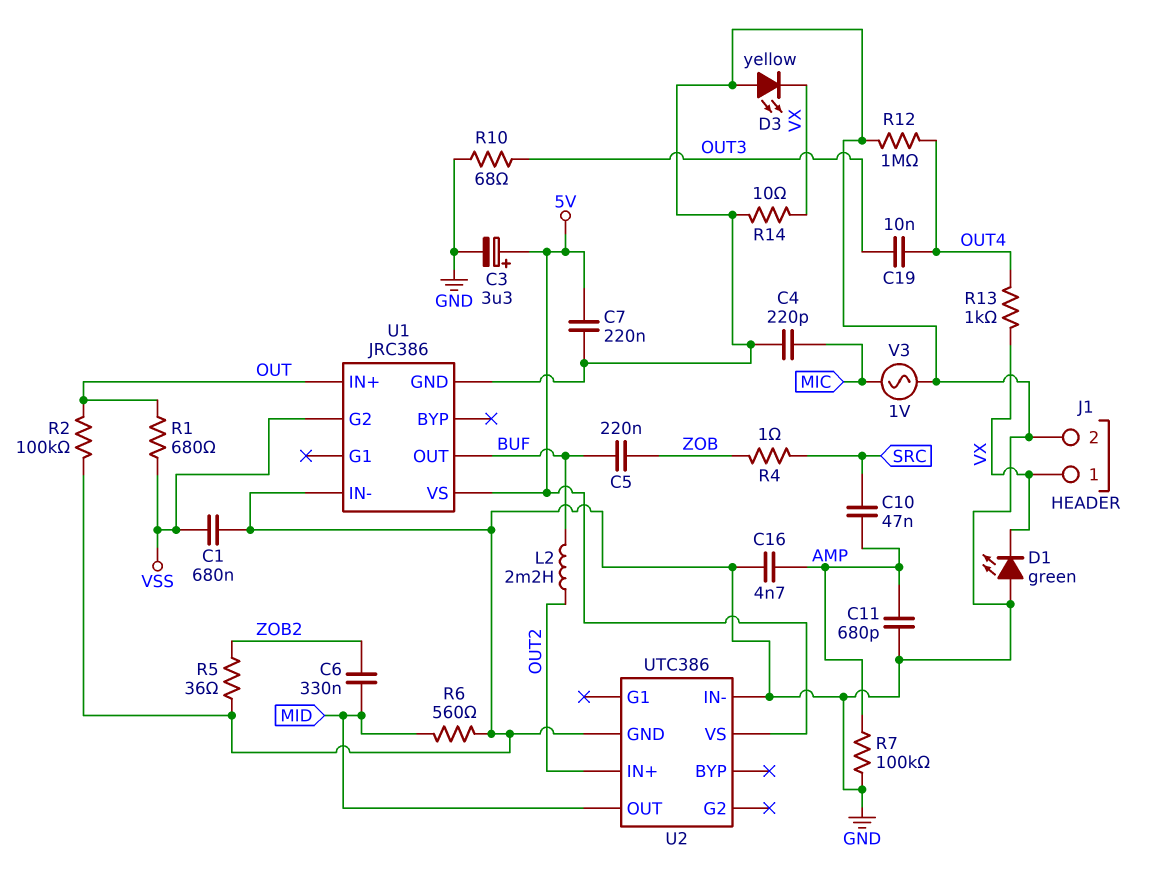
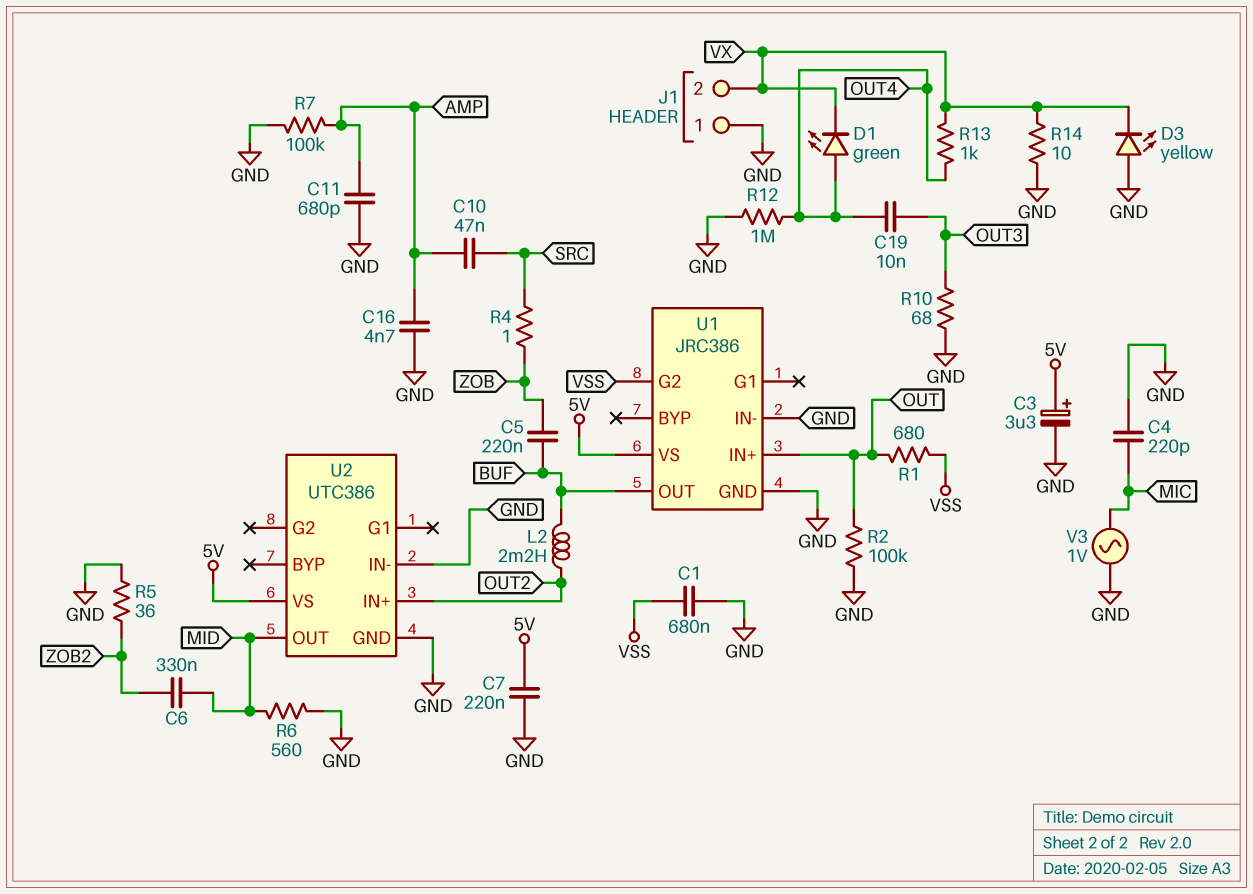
D1: LED green (A GND, K VX) -> LED green (A OUT4, K VX)
J1 pin 1: VX -> GND
J1 pin 2: GND -> VX

